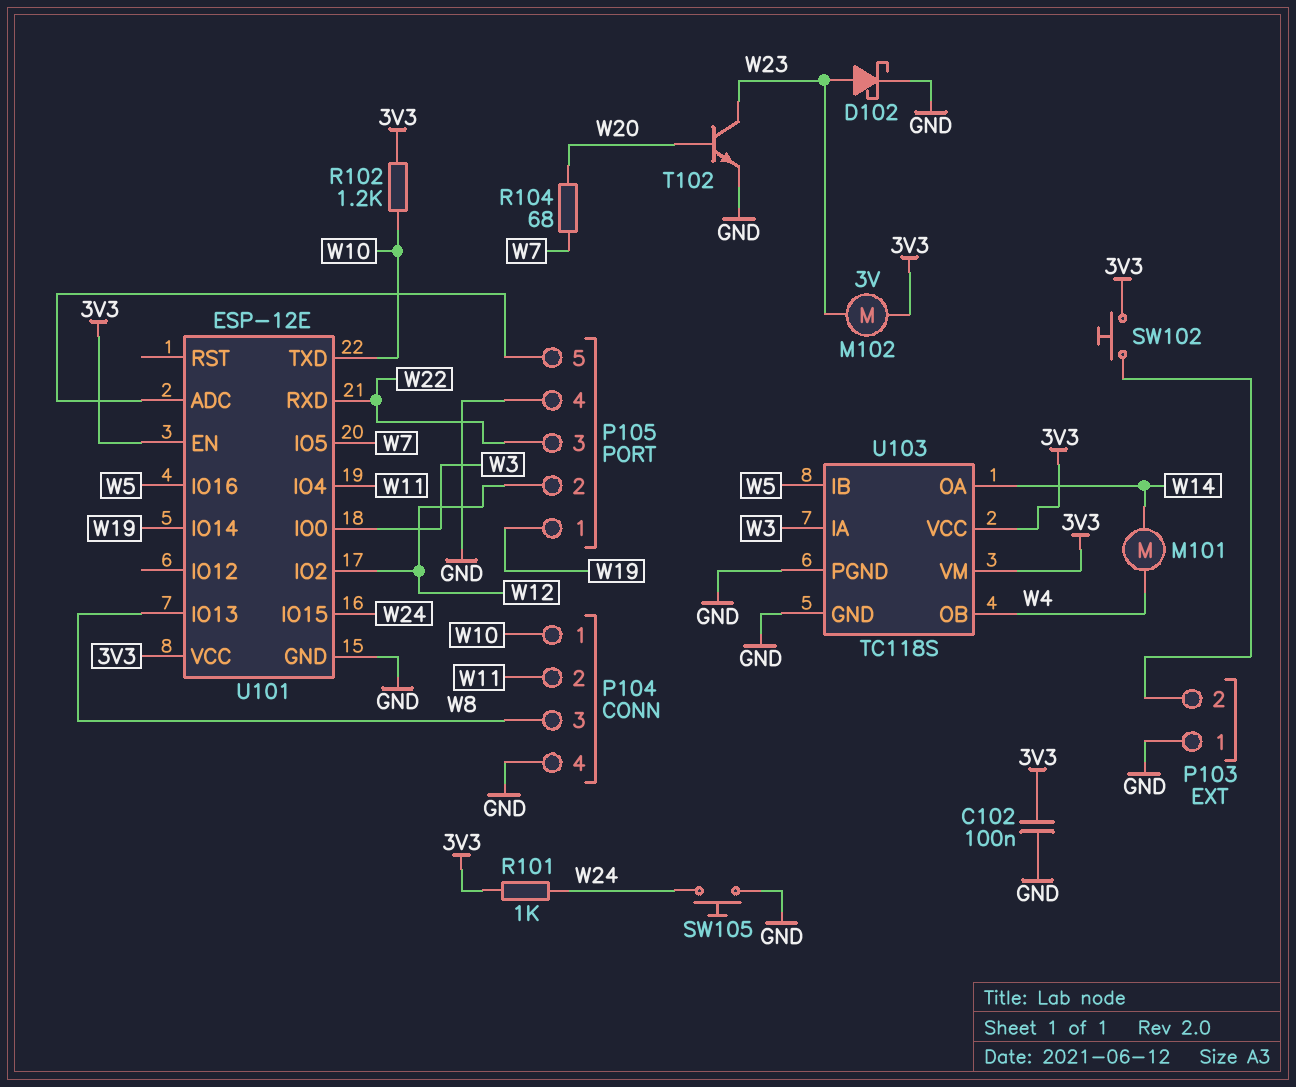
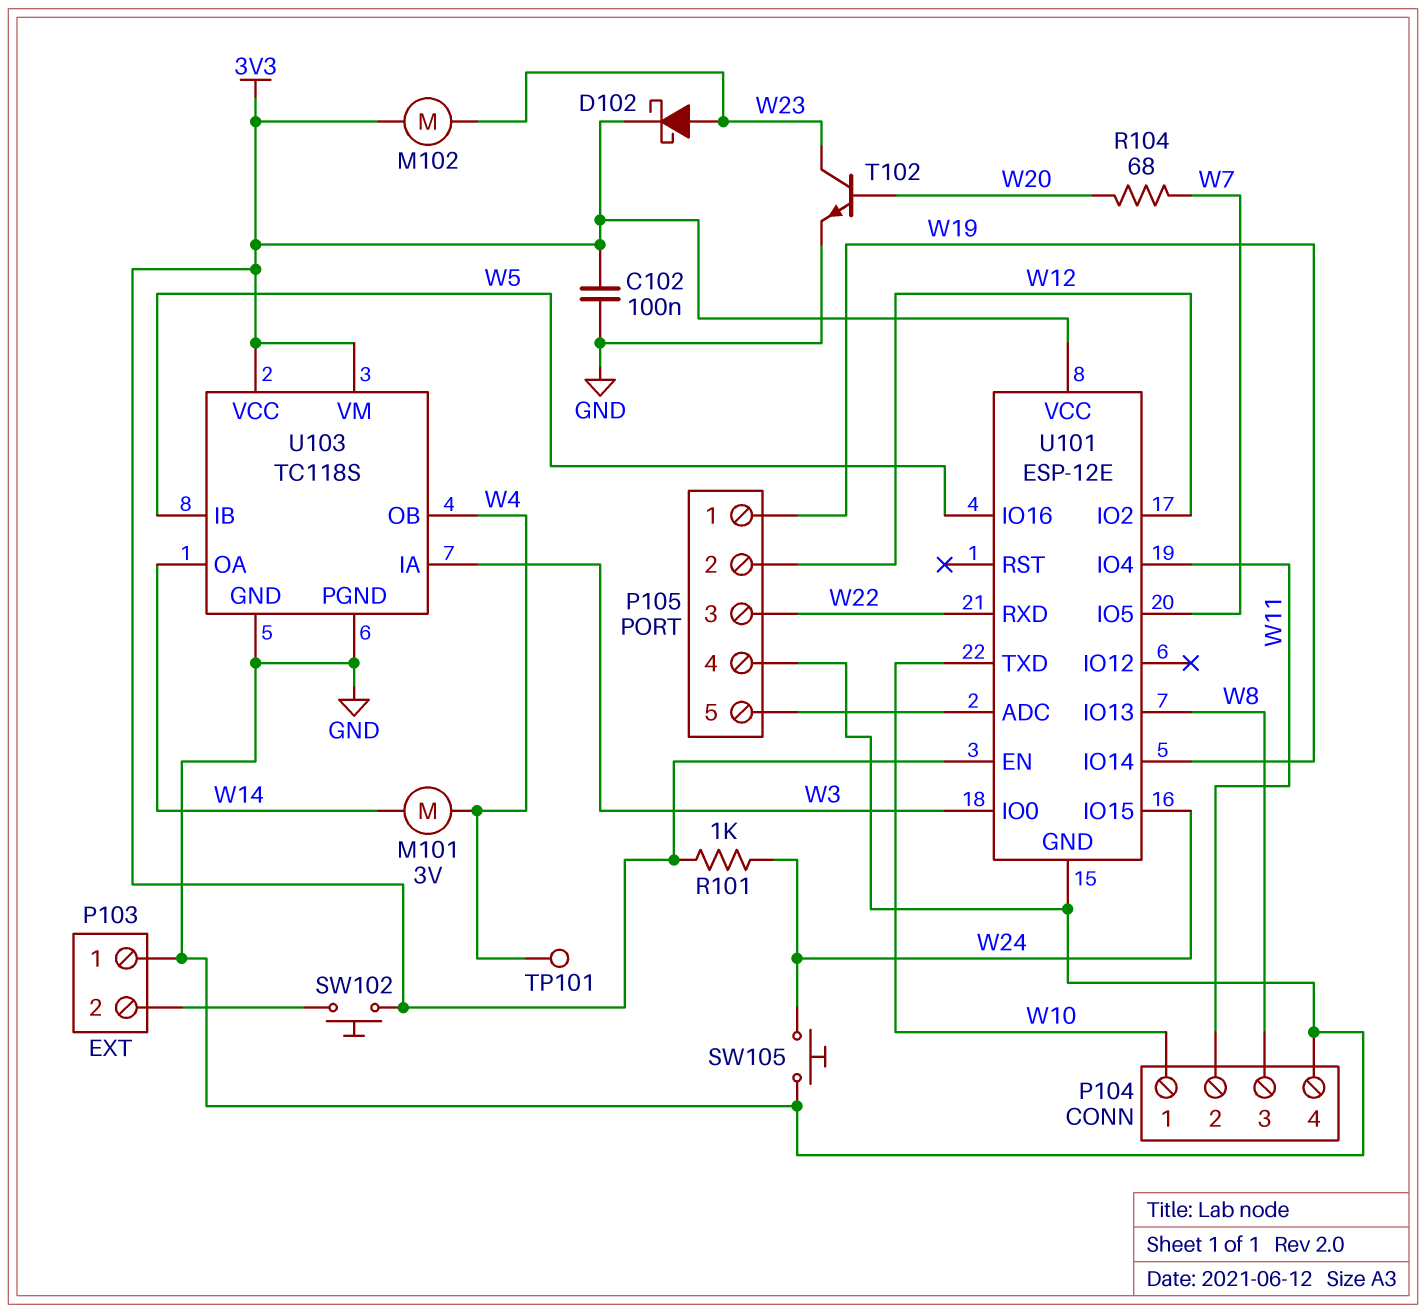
D102: schottky (A W23, K GND) -> schottky (A W23, K 3V3)
M101: motor (W4, W14) -> motor 3V (W4, W14)
M102: motor 3V (3V3, W23) -> motor (3V3, W23)
R102: 1.2k (3V3, W10) -> none
TP101: none -> test point (W4)

